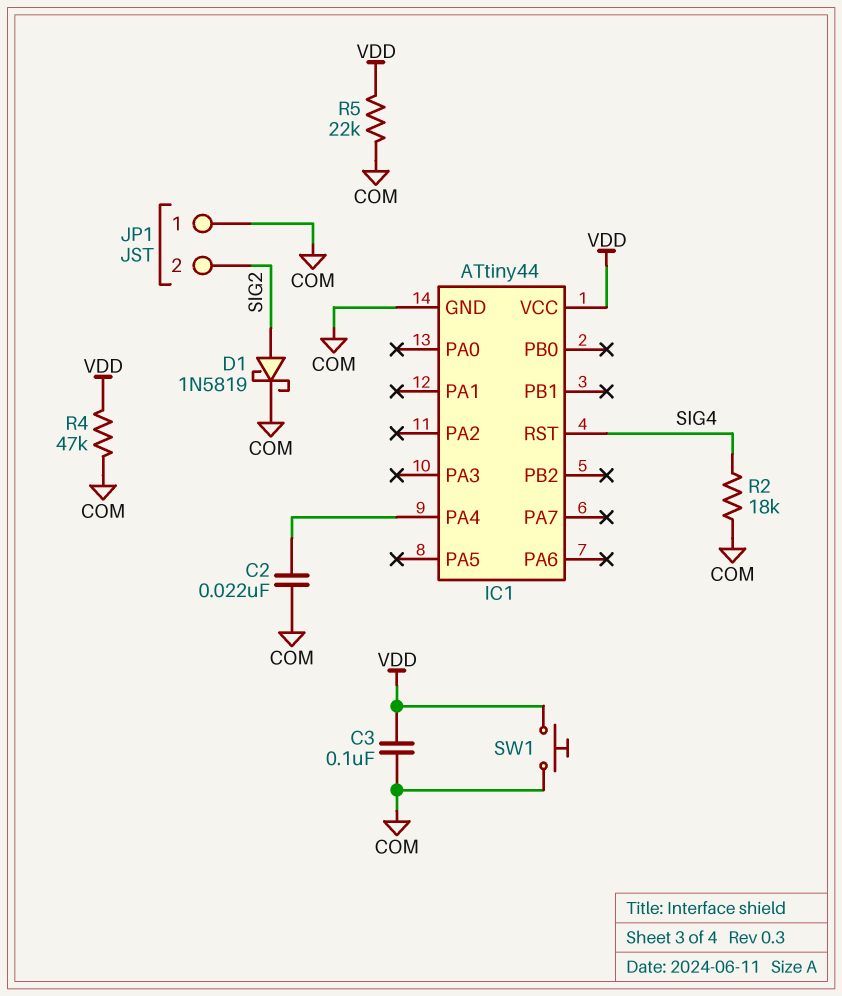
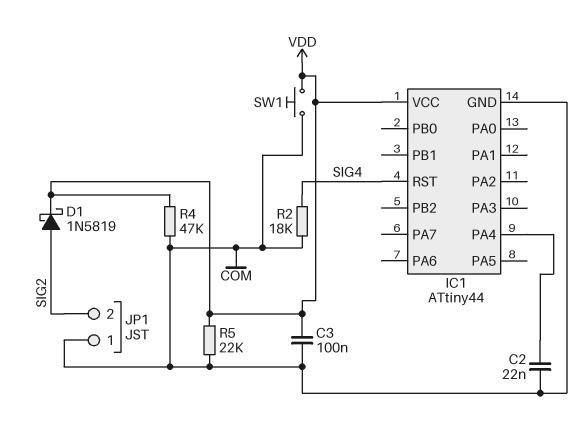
D1: schottky 1N5819 (A SIG2, K COM) -> schottky 1N5819 (A SIG2, K VDD)

